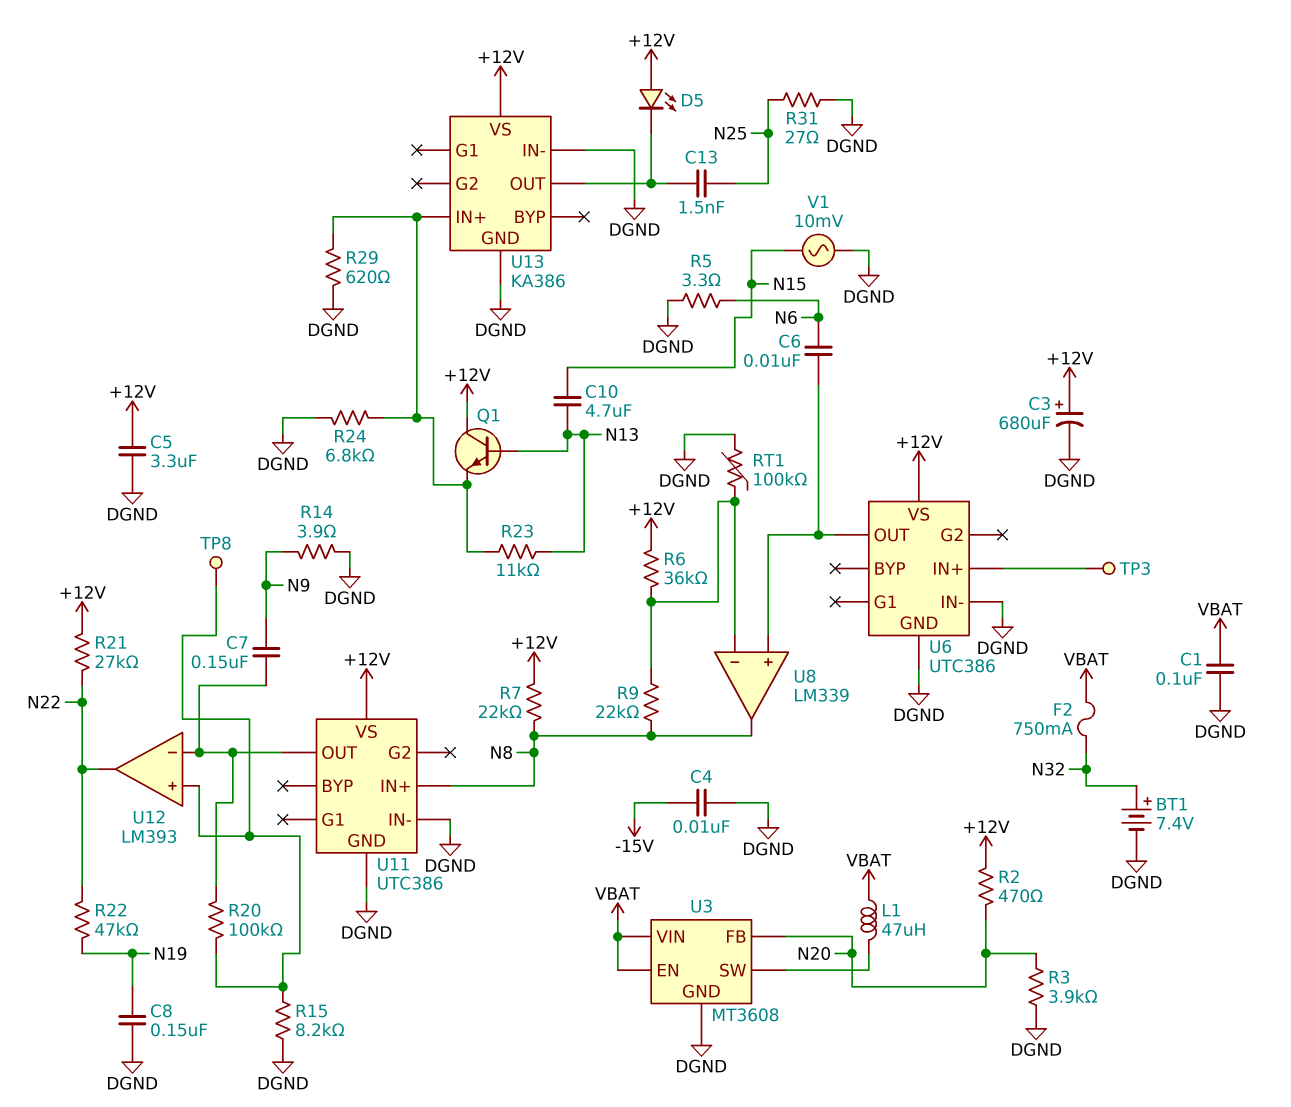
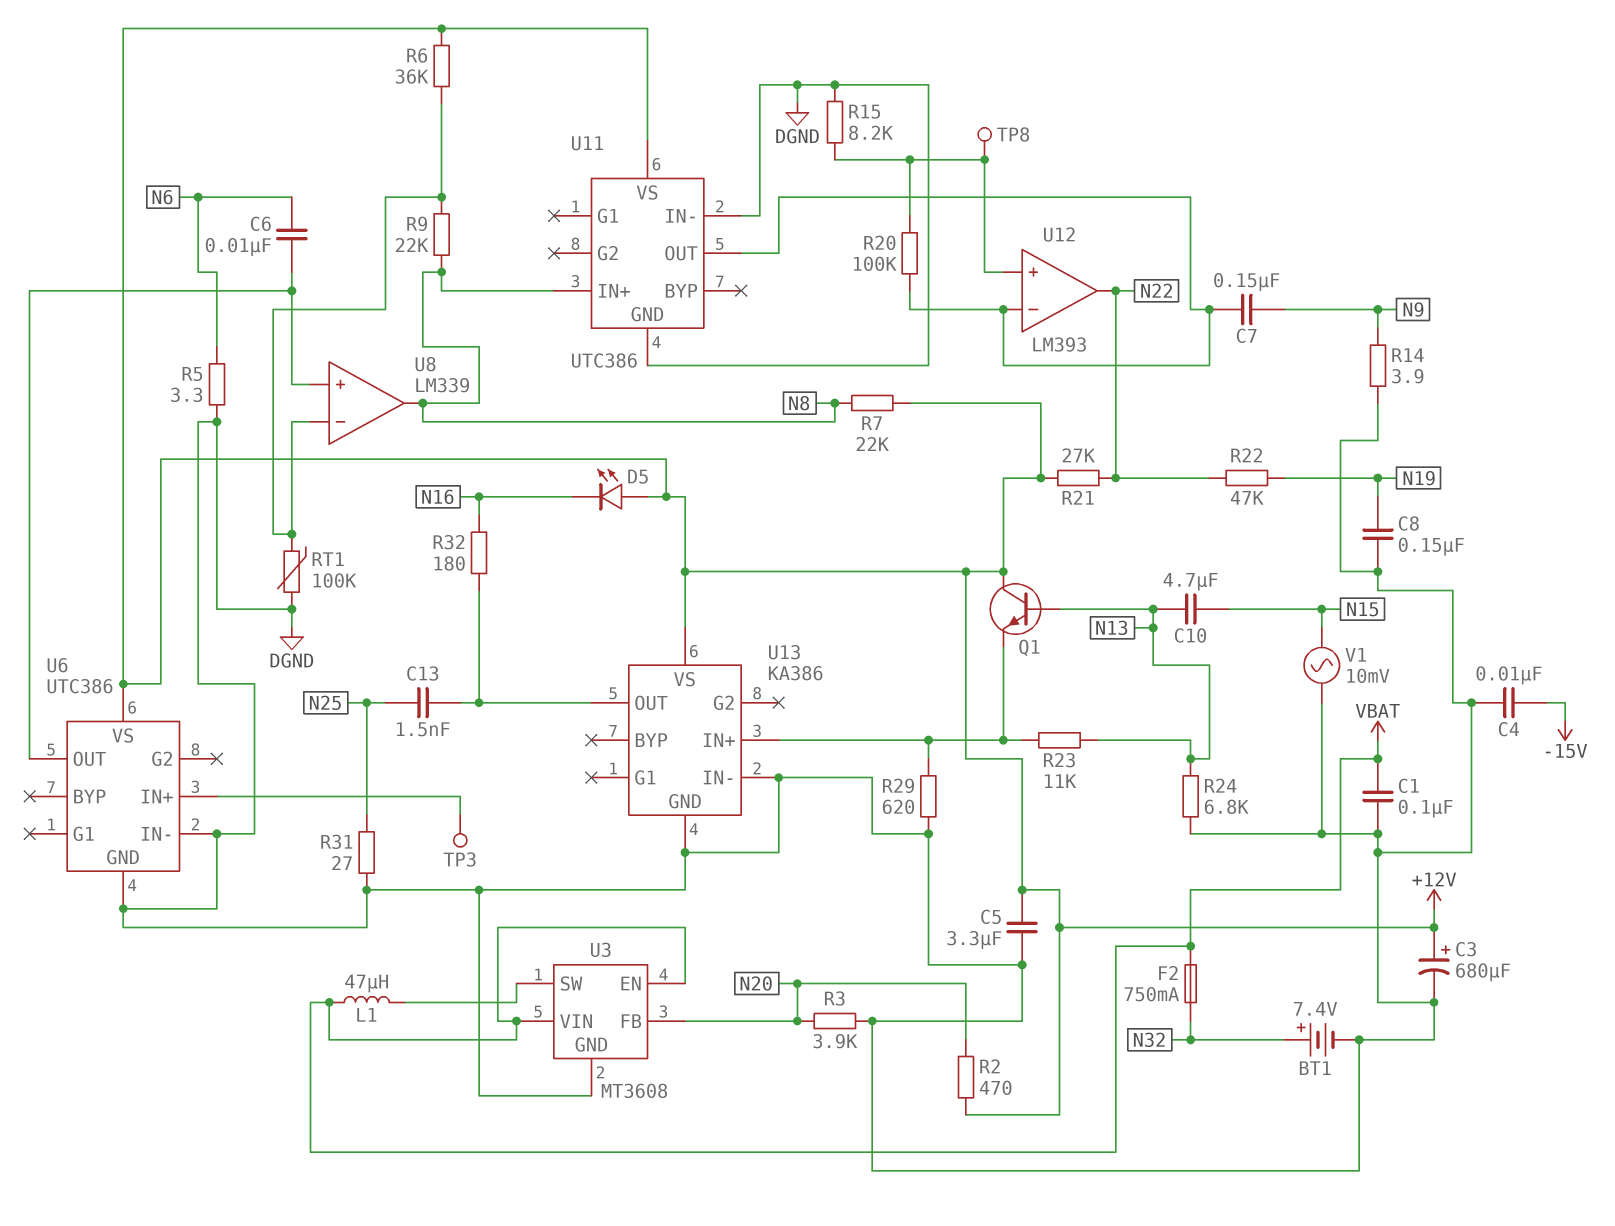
D5: LED (A +12V, K U13/OUT) -> LED (A +12V, K N16)
R24: 6.8k (DGND, U13/IN+) -> 6.8k (DGND, N13)
R32: none -> 180 (N16, U13/OUT)

